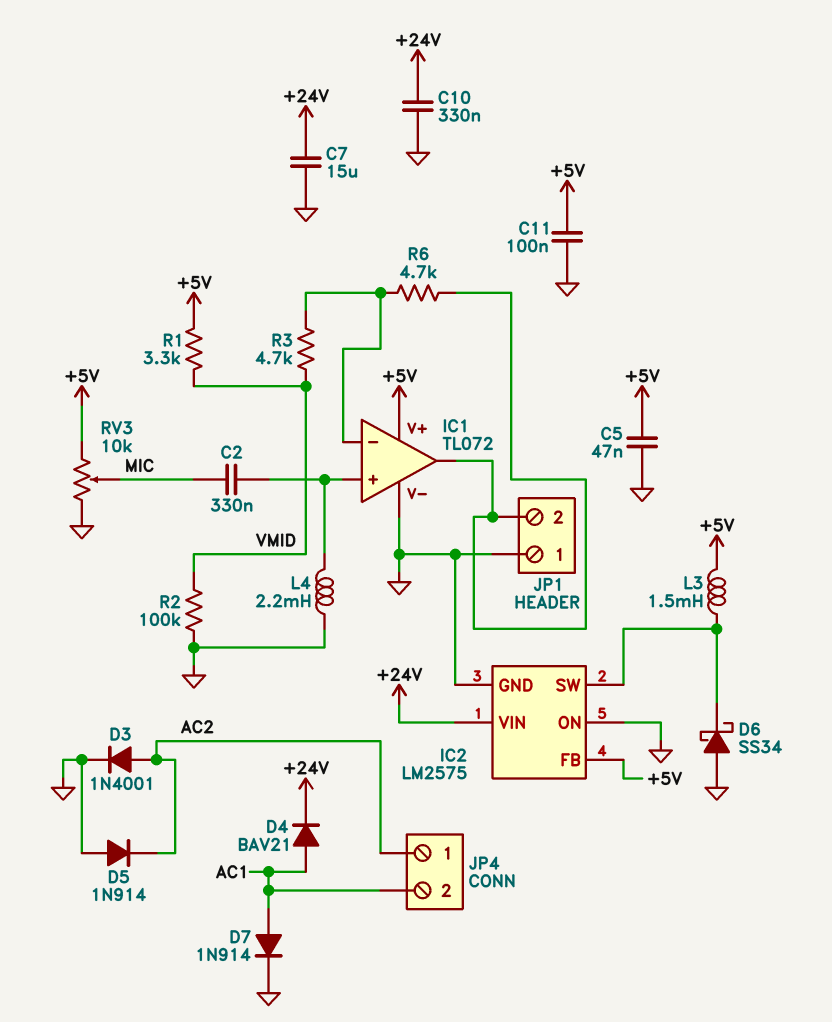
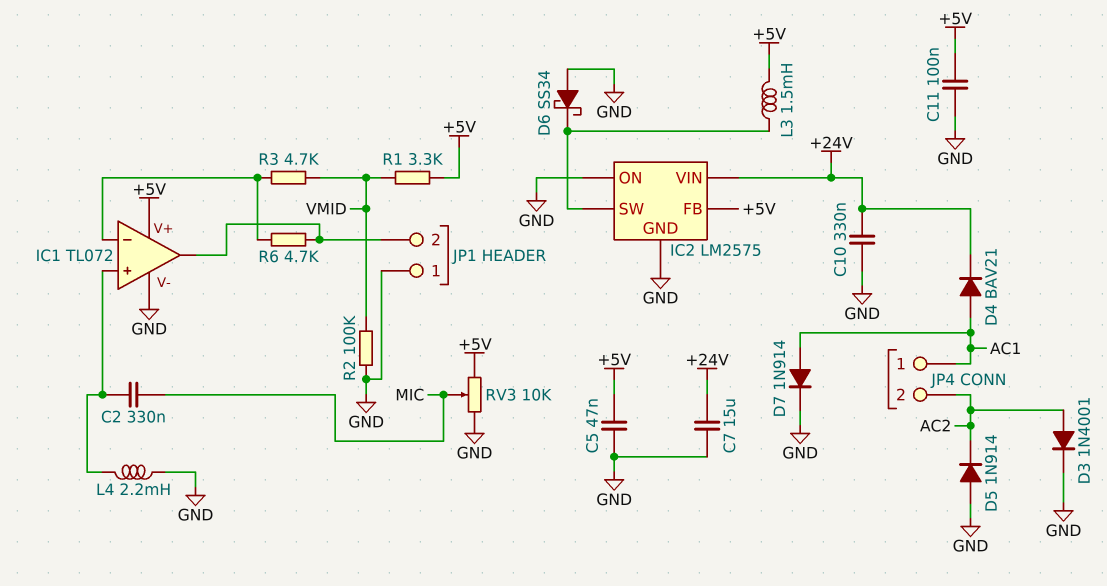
JP4 pin 1: AC2 -> AC1
JP4 pin 2: AC1 -> AC2

